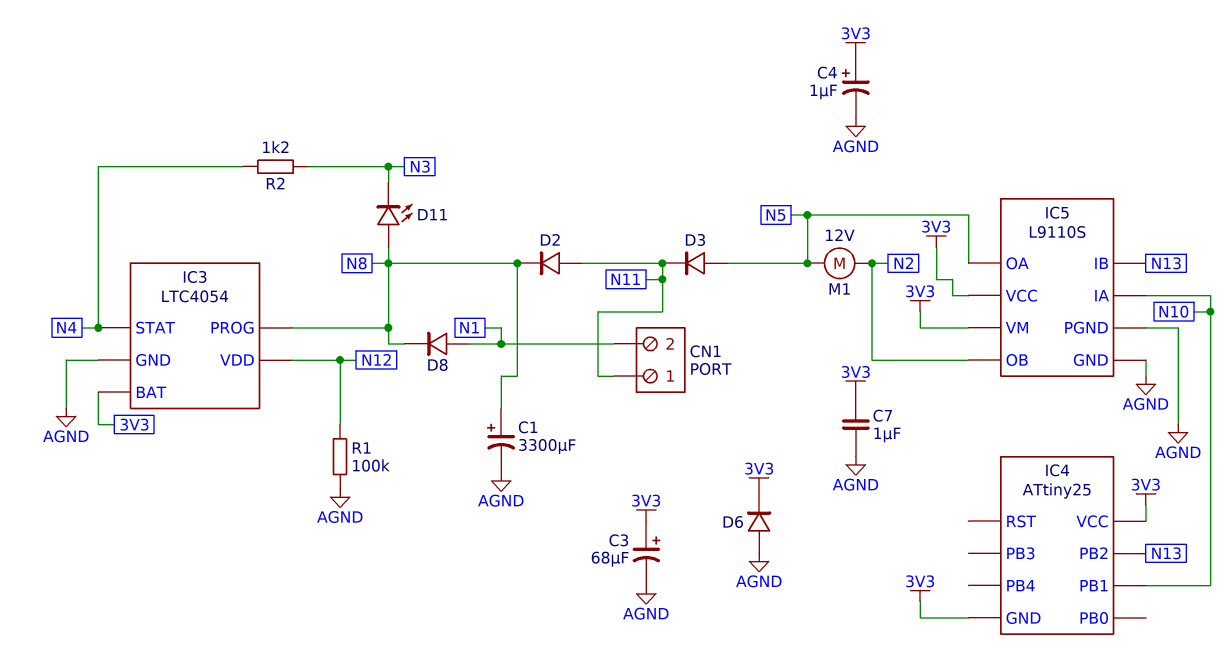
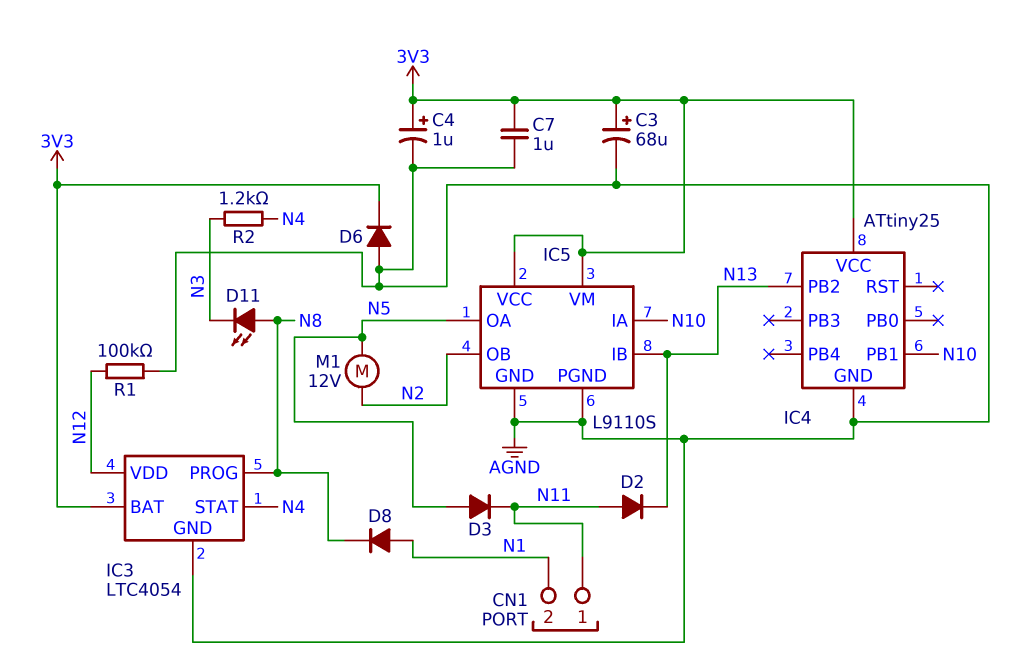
C1: 3300uF (plus N8, minus AGND) -> none
D2: diode (A N11, K N8) -> diode (A N11, K N13)
IC4 pin GND: 3V3 -> AGND

